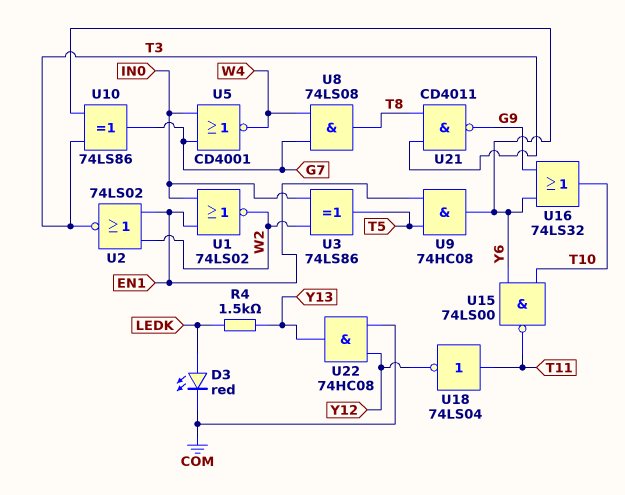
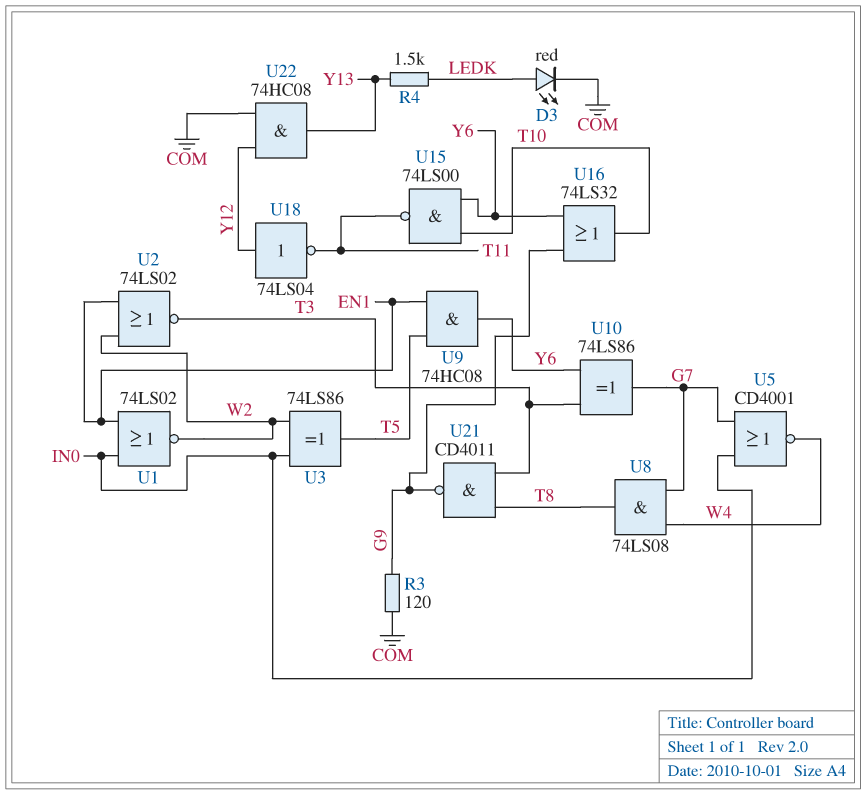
R3: none -> 120 (COM, G9)
U18: NOT 74LS04 (in T11, out Y12) -> NOT 74LS04 (in Y12, out T11)

